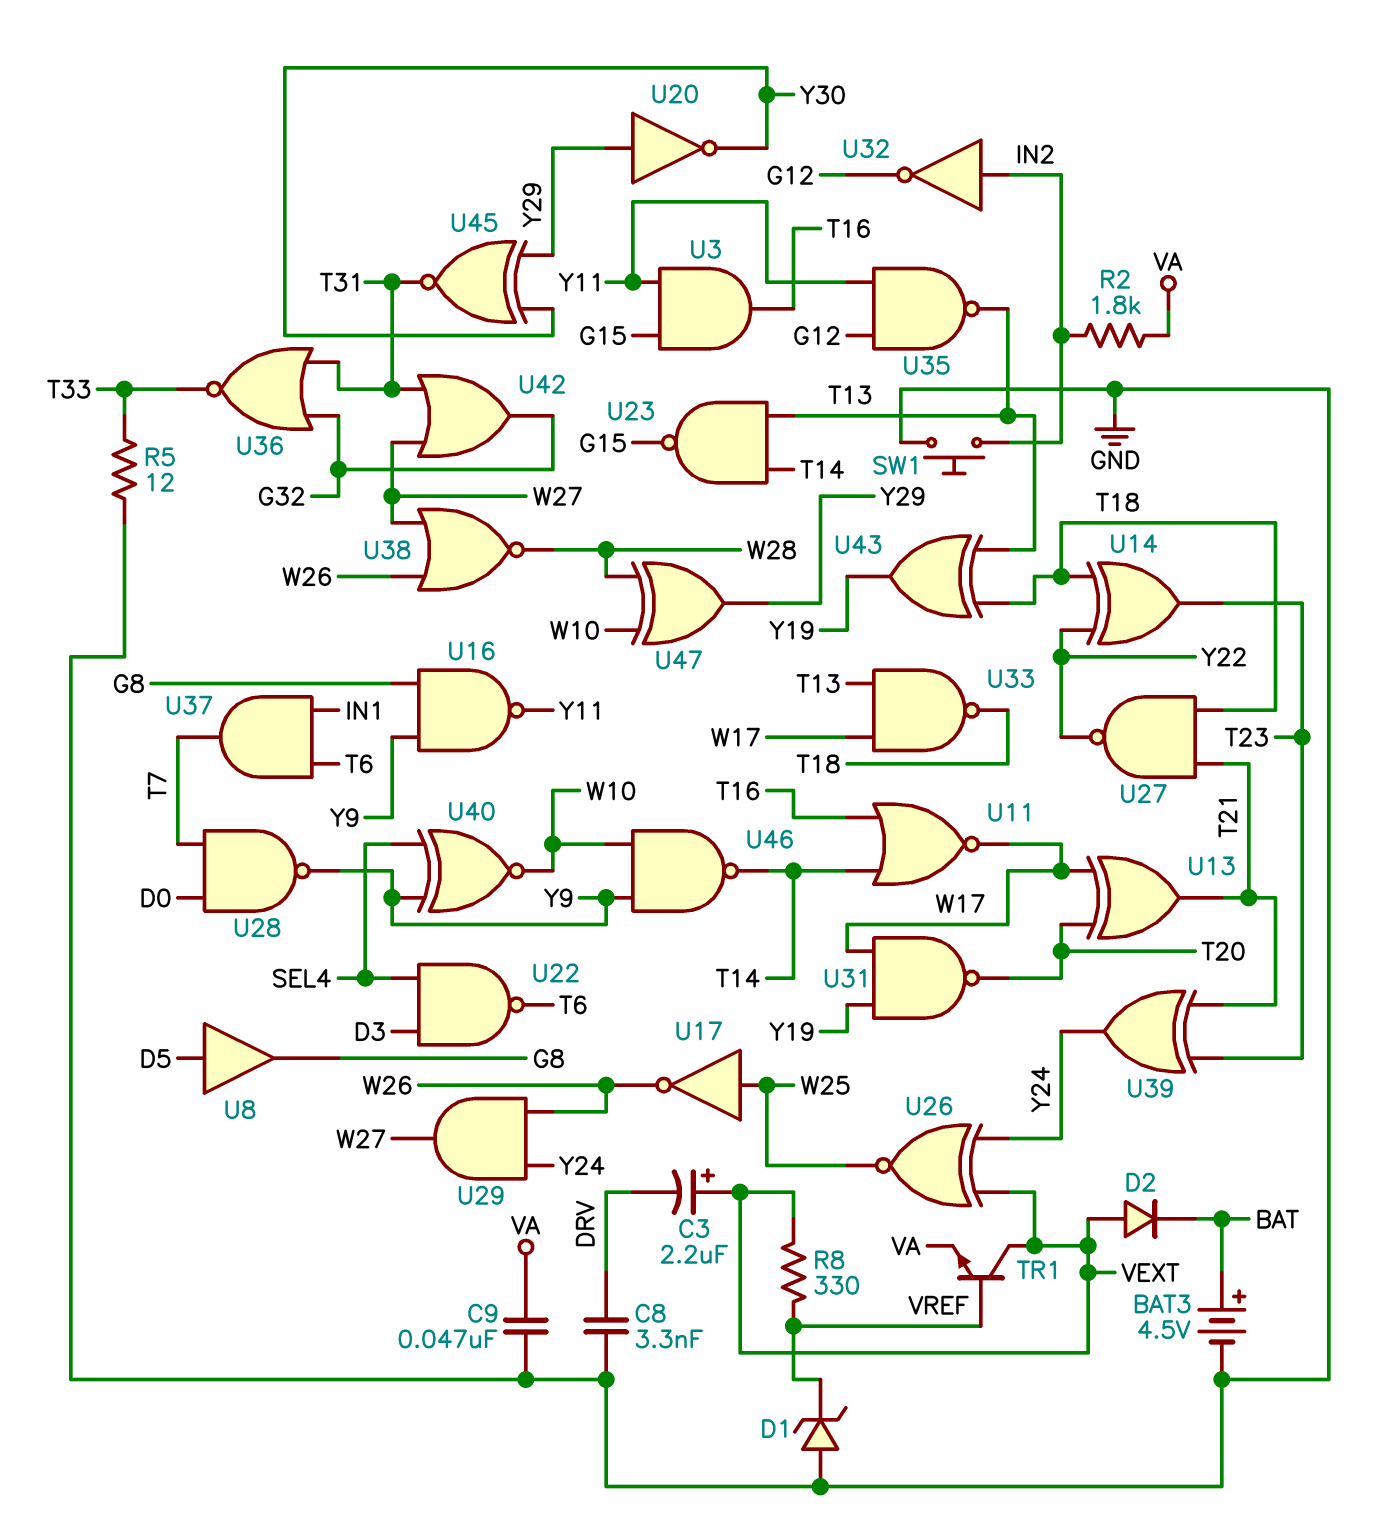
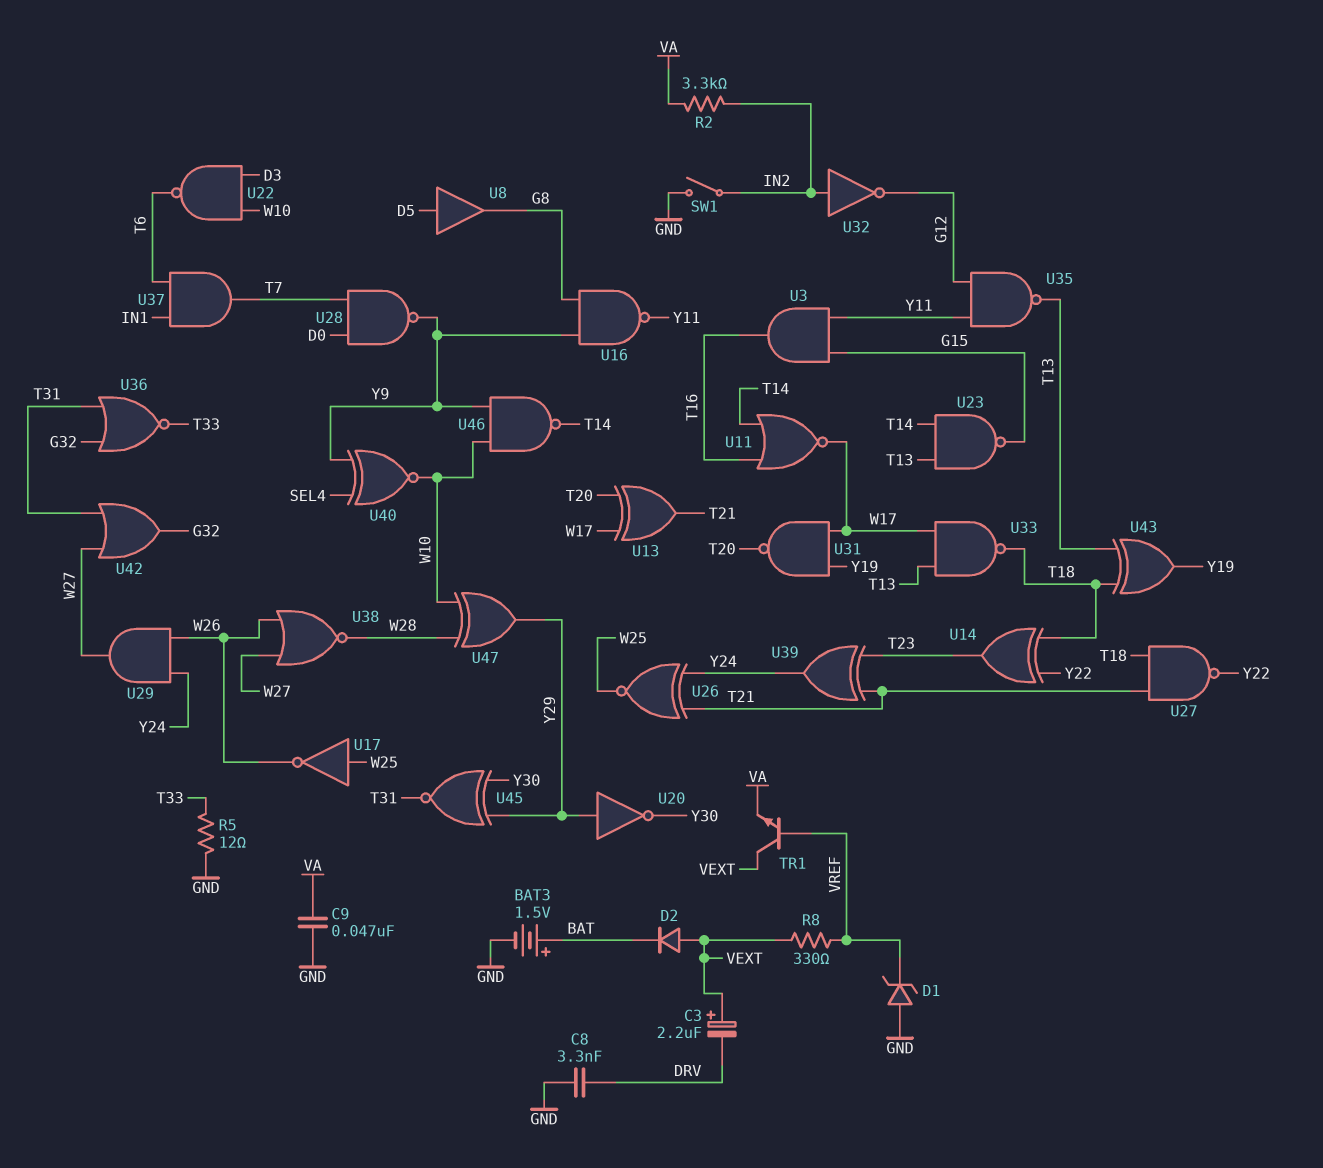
BAT3: 4.5V (plus BAT, minus GND) -> 1.5V (plus BAT, minus GND)
R2: 1.8k (IN2, VA) -> 3.3k (IN2, VA)
SW1: button (GND, IN2) -> switch (GND, IN2)
U22: NAND (in D3, in SEL4, out T6) -> NAND (in D3, in W10, out T6)
U26: XNOR (in VEXT, in Y24, out W25) -> XNOR (in T21, in Y24, out W25)

